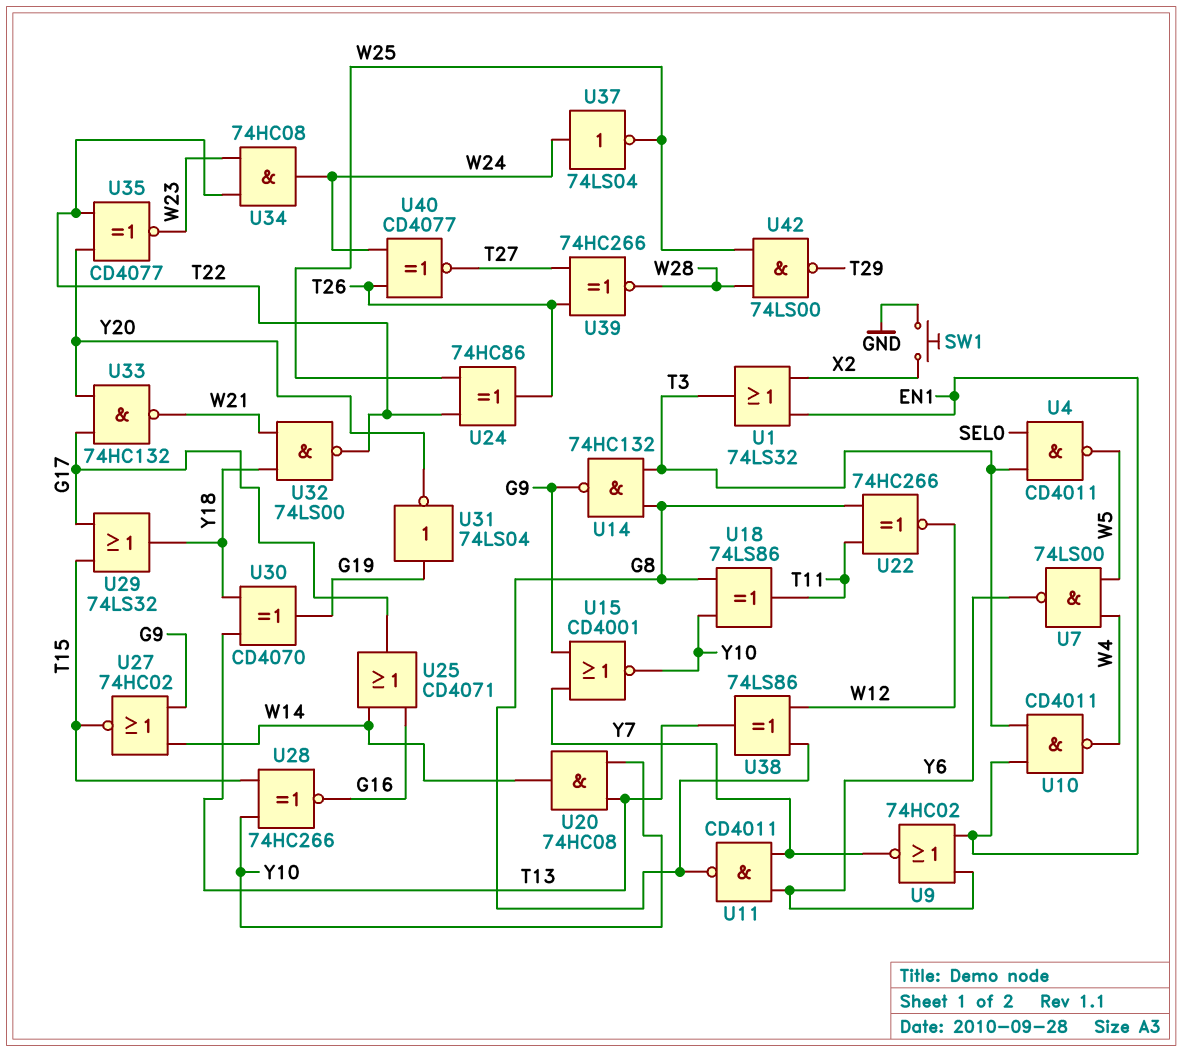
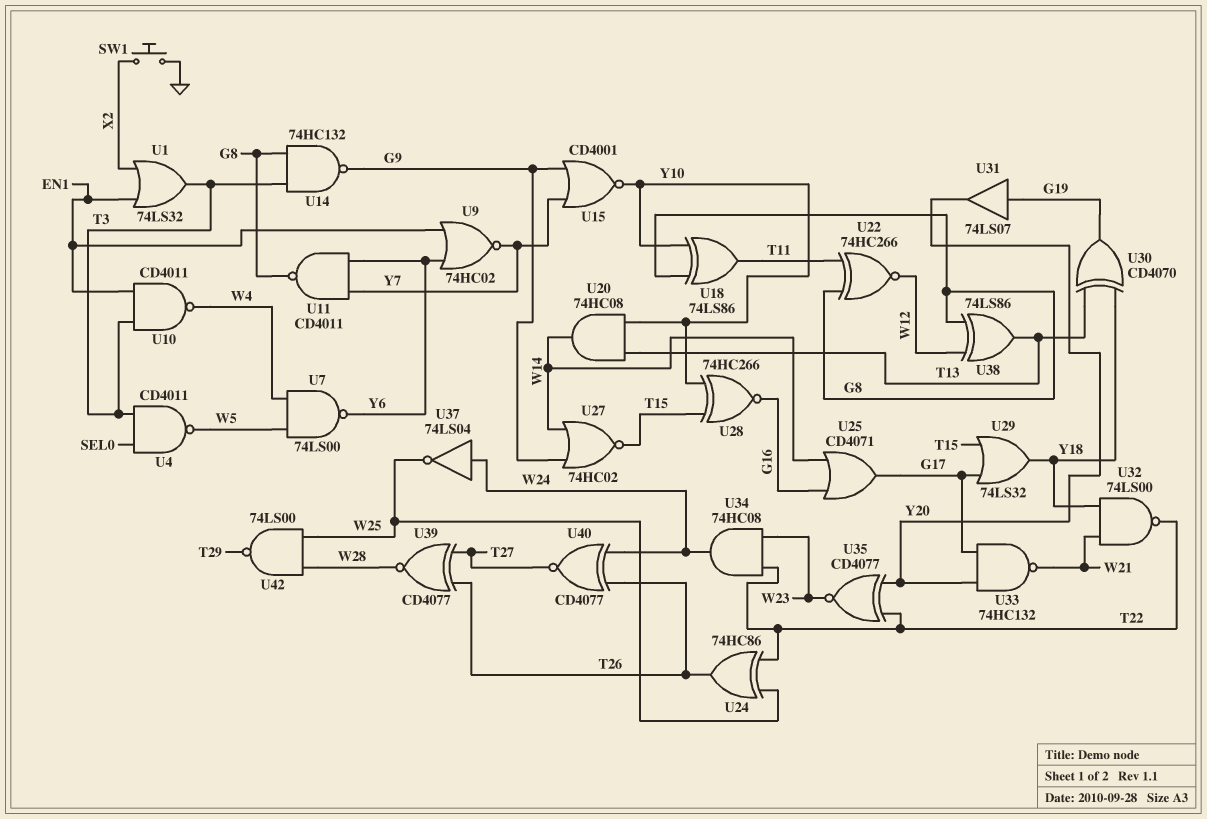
U31: NOT 74LS04 (in G19, out Y20) -> buffer 74LS07 (in G19, out Y20)
U39: XNOR 74HC266 (in T26, in T27, out W28) -> XNOR CD4077 (in T26, in T27, out W28)

